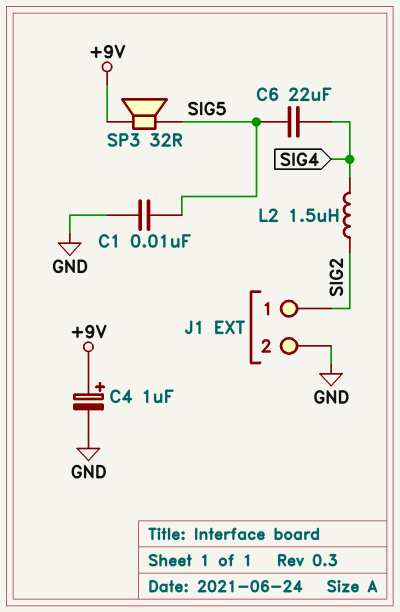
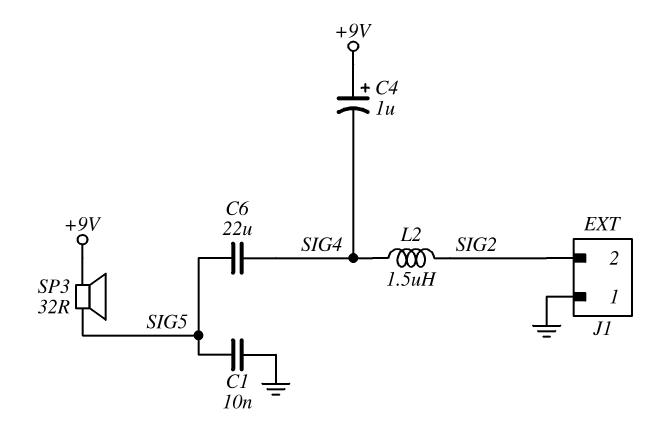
C4: 1uF (plus +9V, minus GND) -> 1uF (plus +9V, minus SIG4)
J1 pin 1: SIG2 -> GND
J1 pin 2: GND -> SIG2

